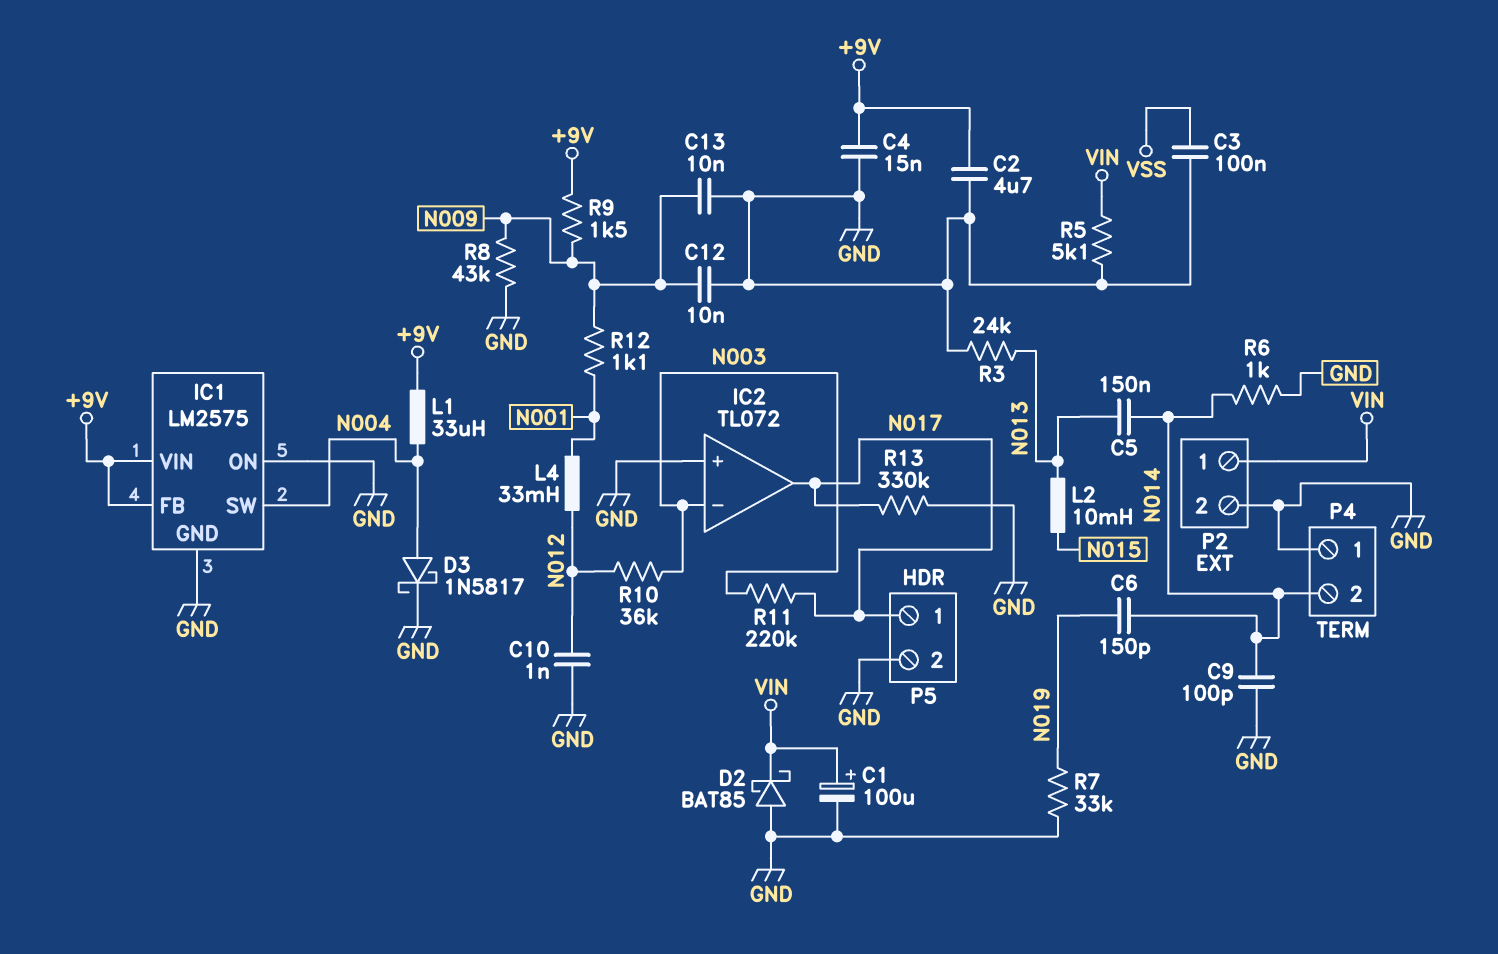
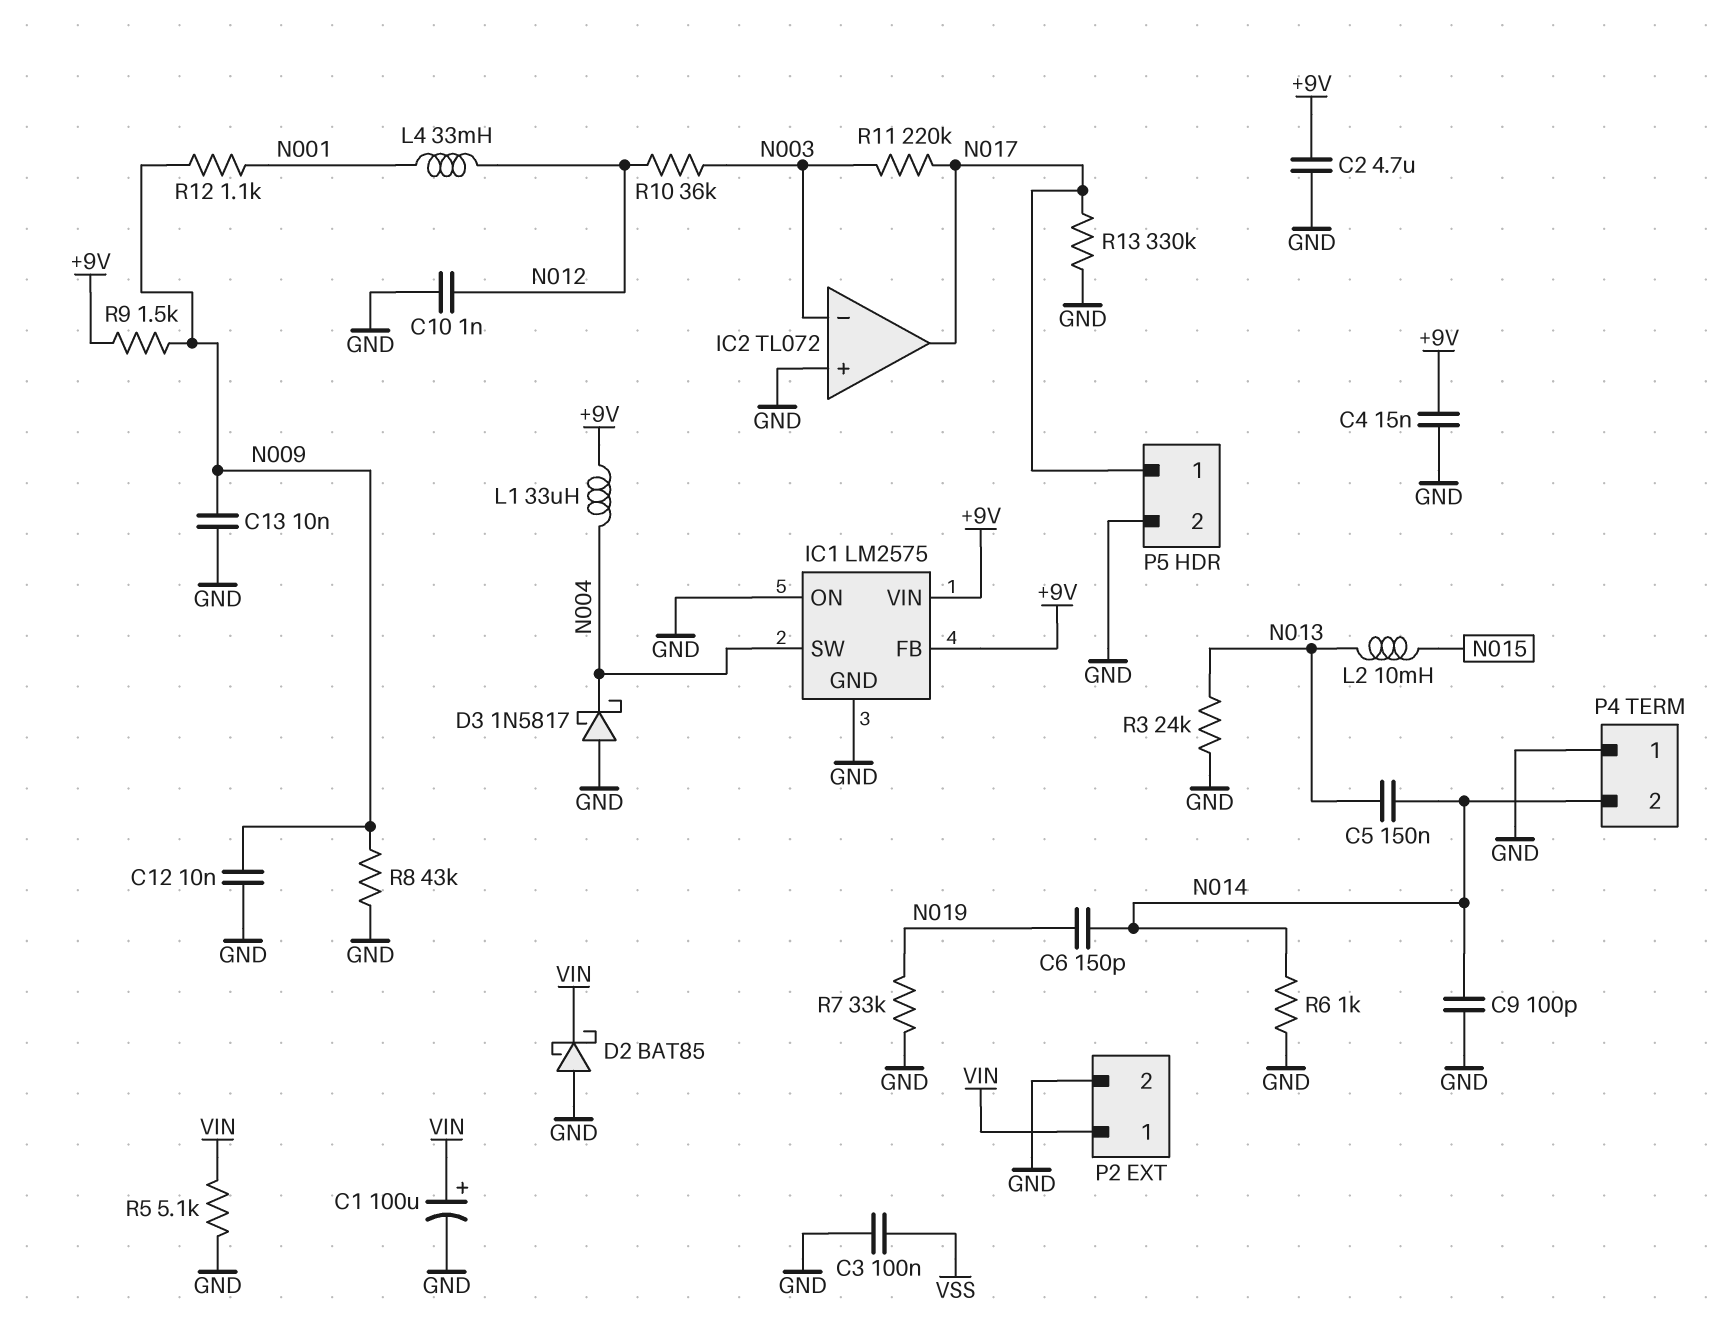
D3: schottky 1N5817 (A N004, K GND) -> schottky 1N5817 (A GND, K N004)

